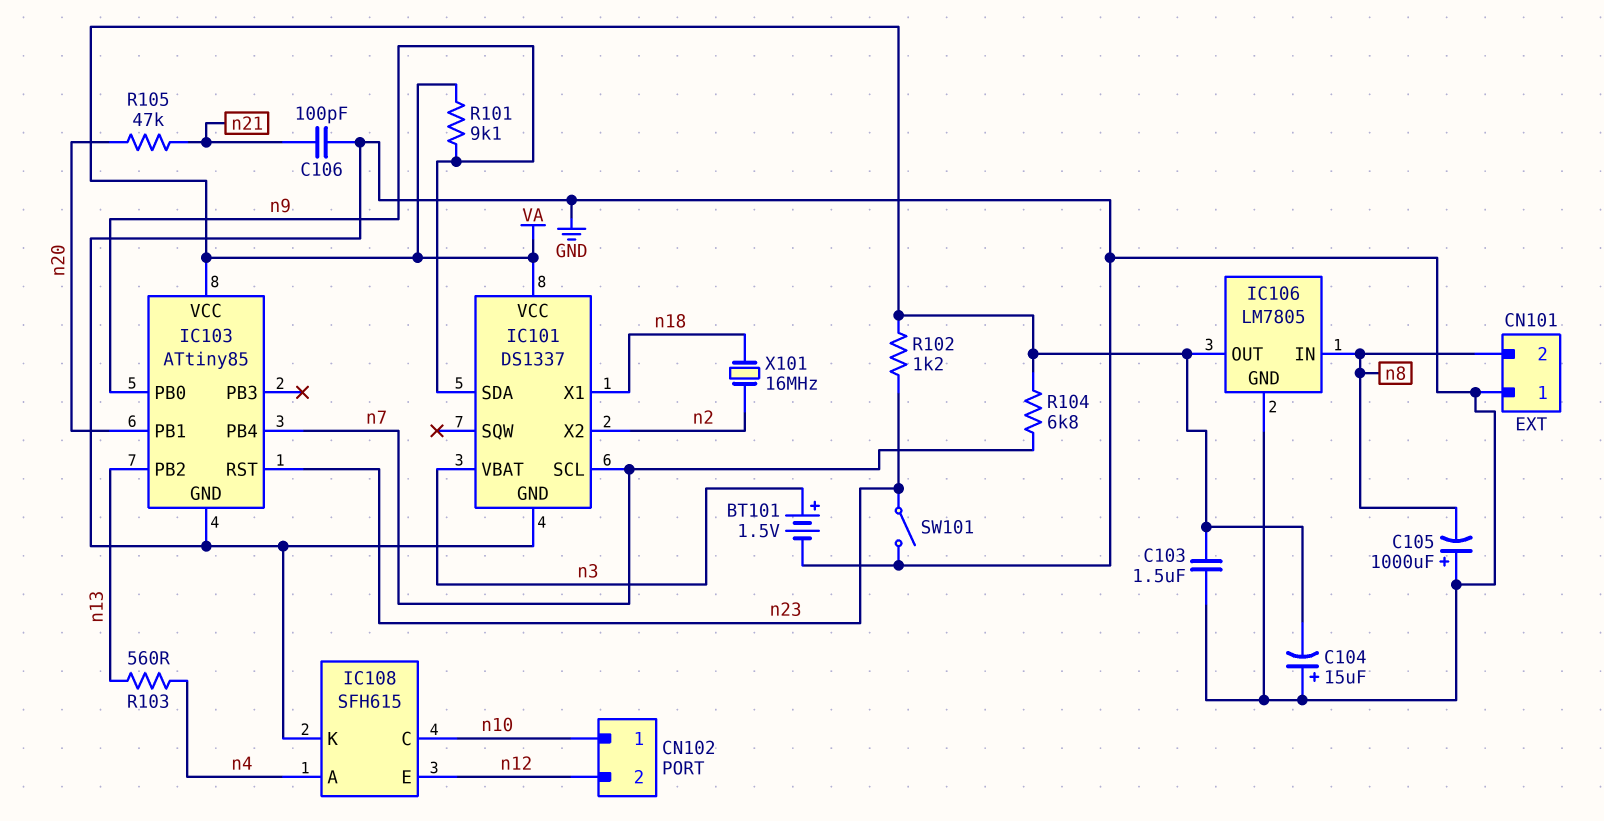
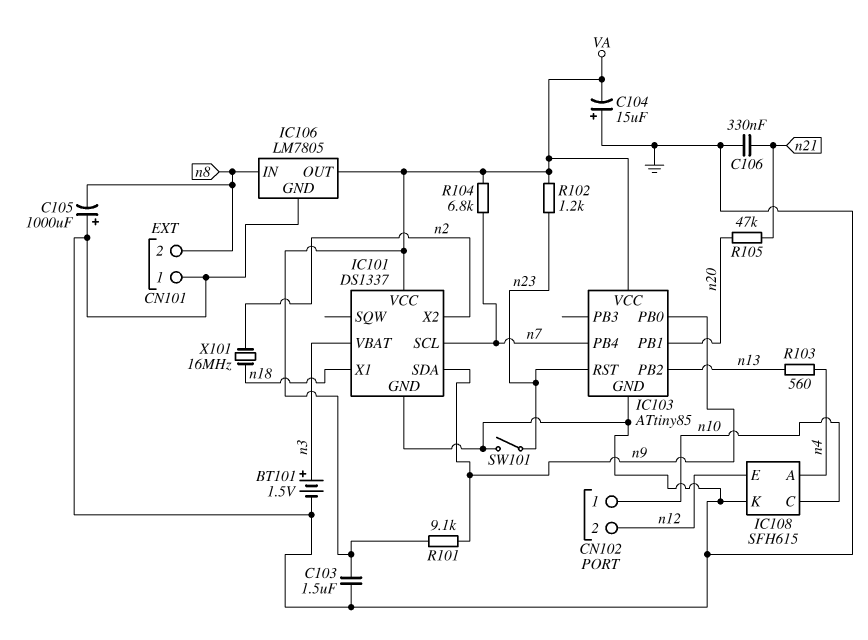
C106: 100pF (GND, n21) -> 330nF (GND, n21)

